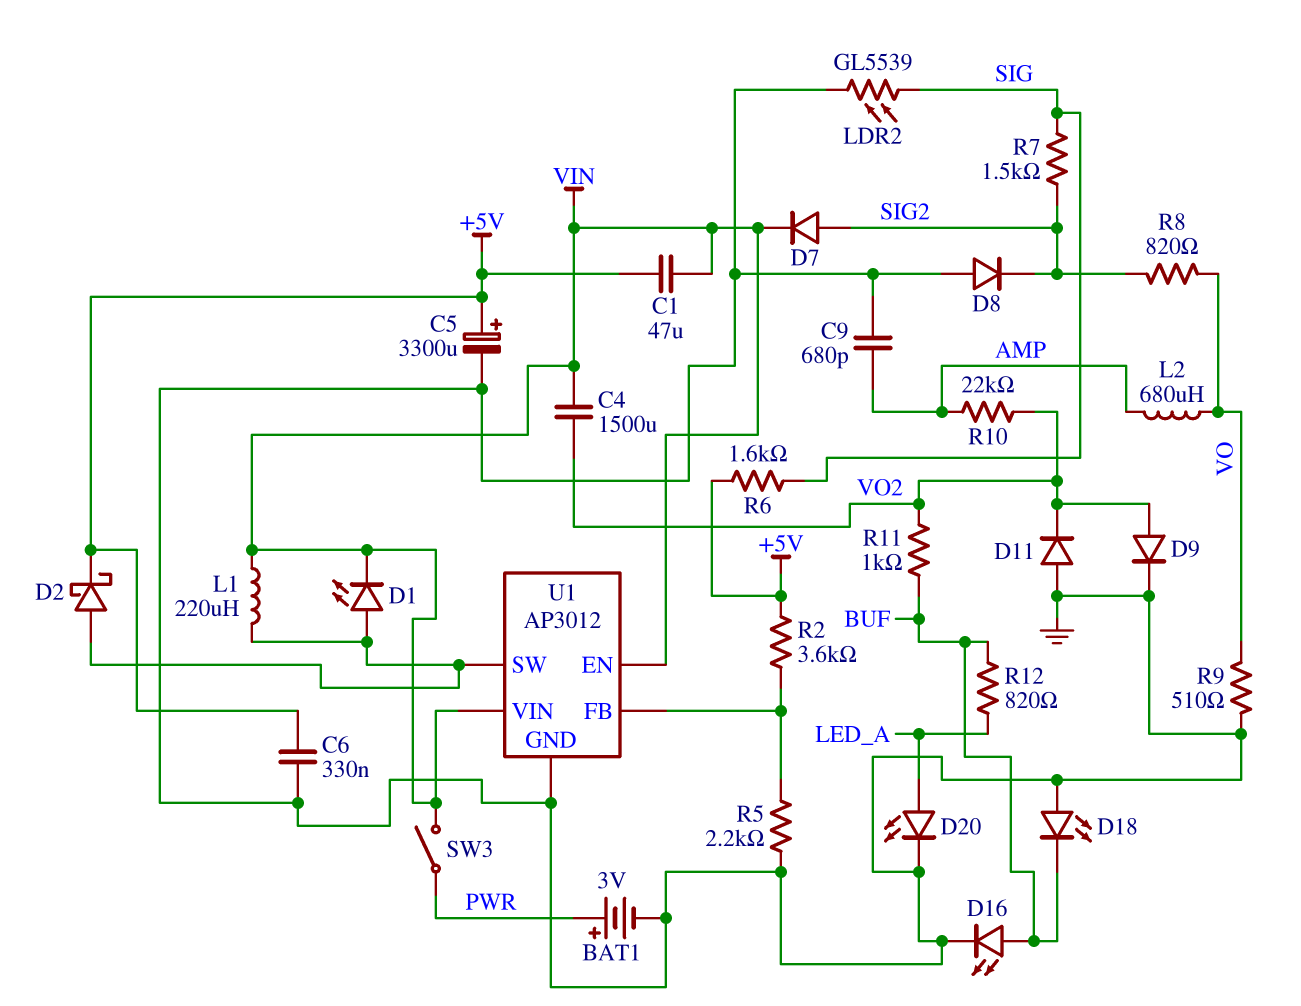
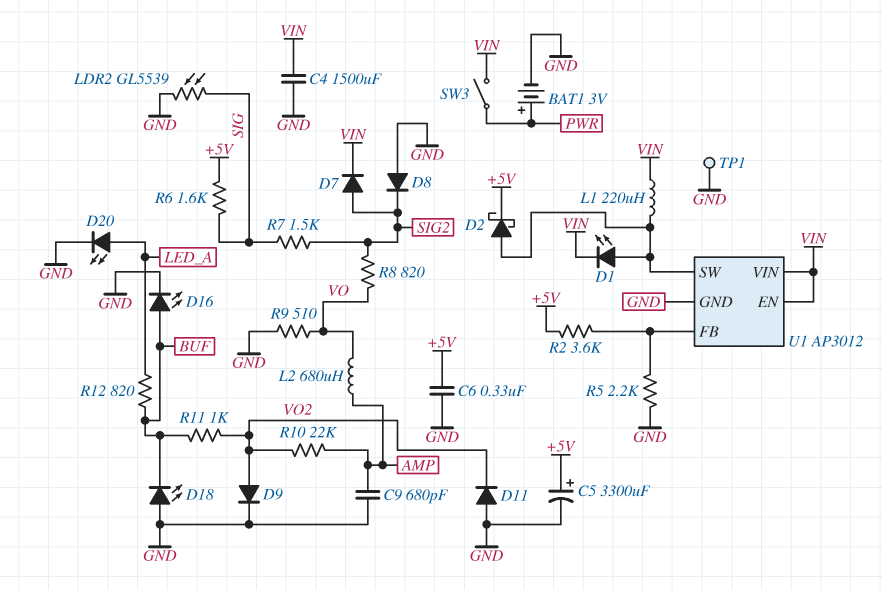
C1: 47uF (+5V, VIN) -> none
C4: 1500uF (VIN, VO2) -> 1500uF (GND, VIN)
TP1: none -> test point (GND)

